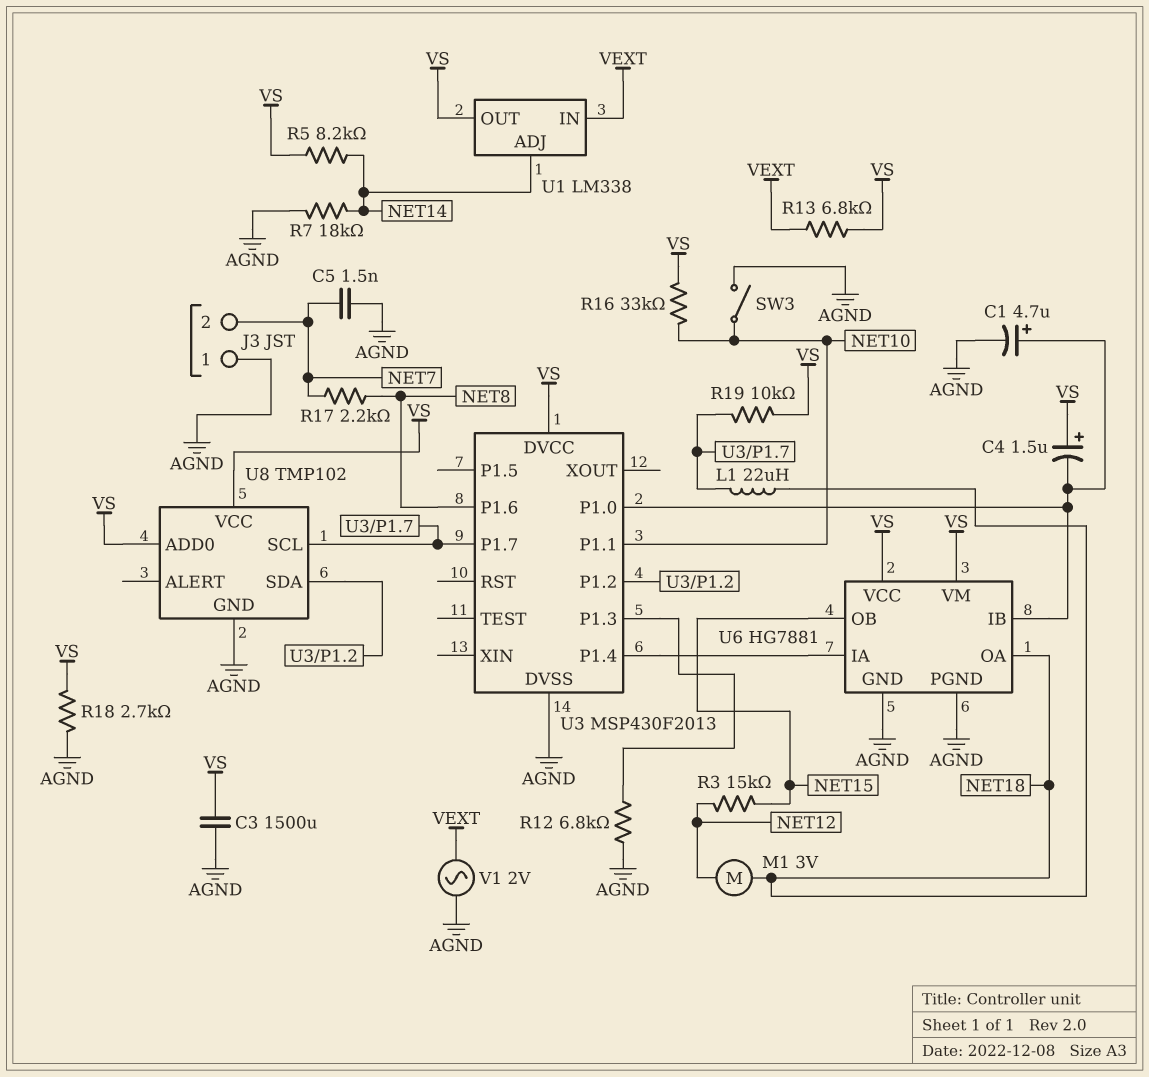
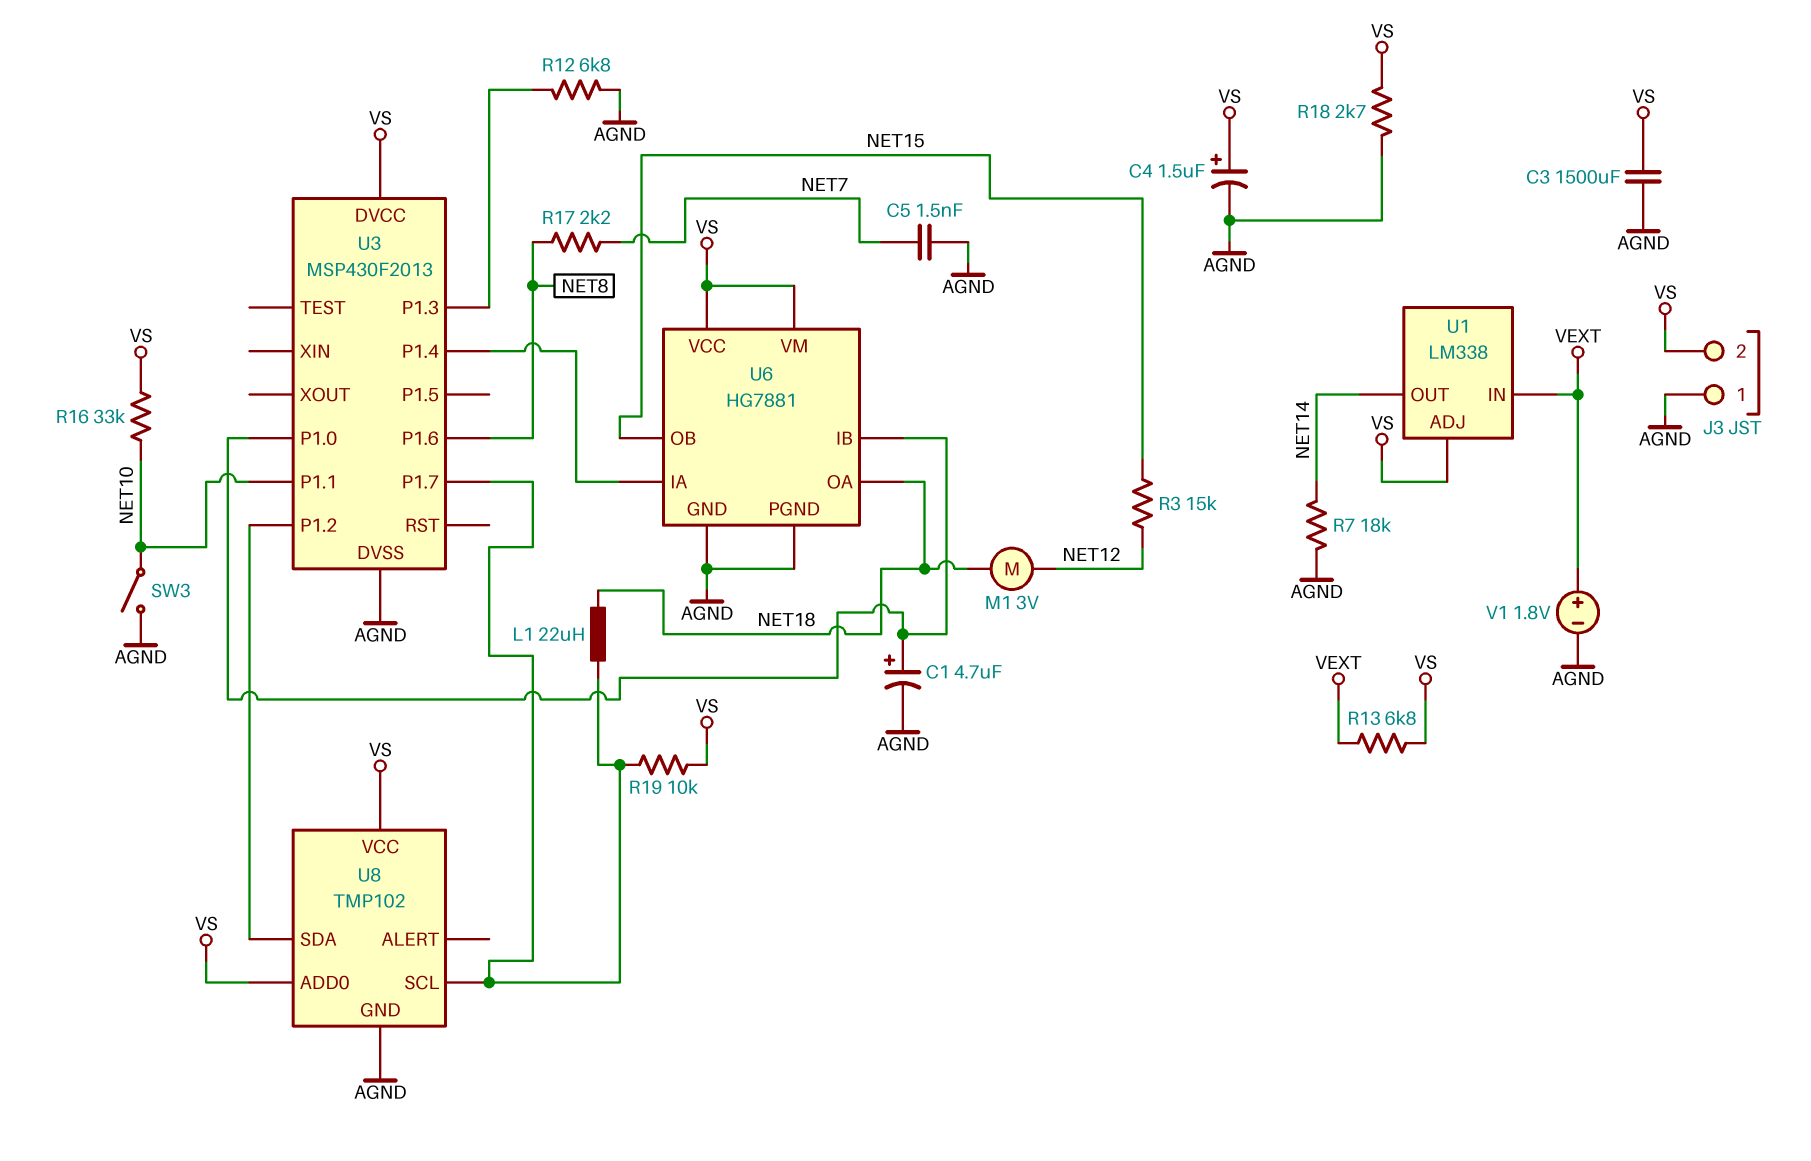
C4: 1.5uF (plus VS, minus U3/P1.0) -> 1.5uF (plus VS, minus AGND)
J3 pin 2: NET7 -> VS
R5: 8.2k (NET14, VS) -> none
U1 pin ADJ: NET14 -> VS
U1 pin OUT: VS -> NET14
V1: AC 2V (AGND, VEXT) -> 1.8V (plus VEXT, minus AGND)

